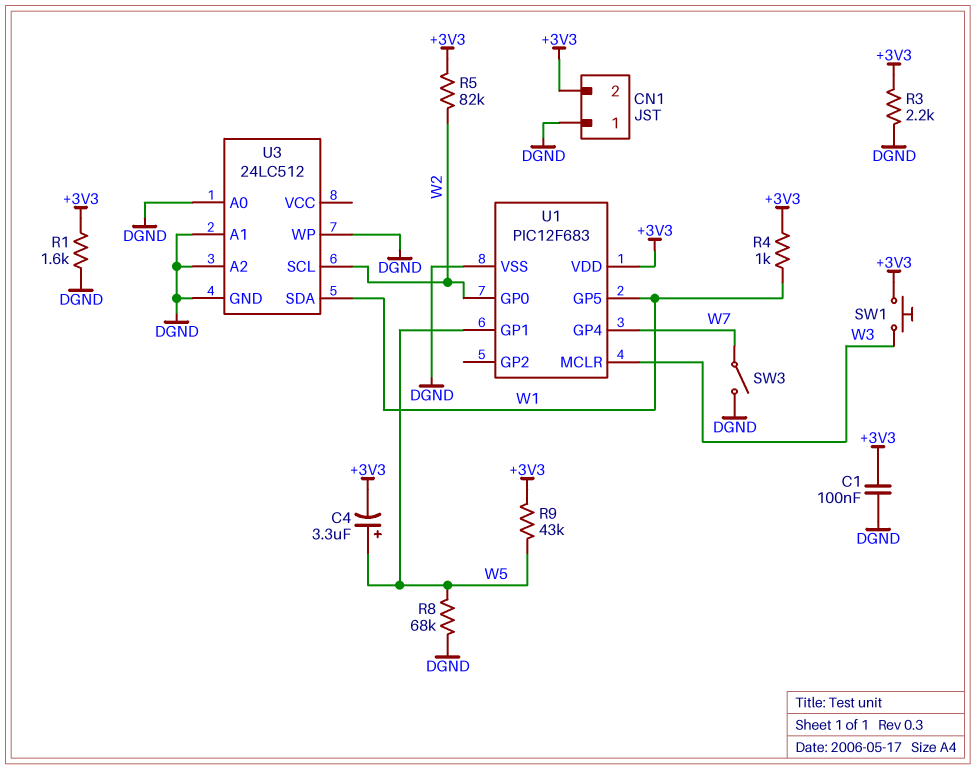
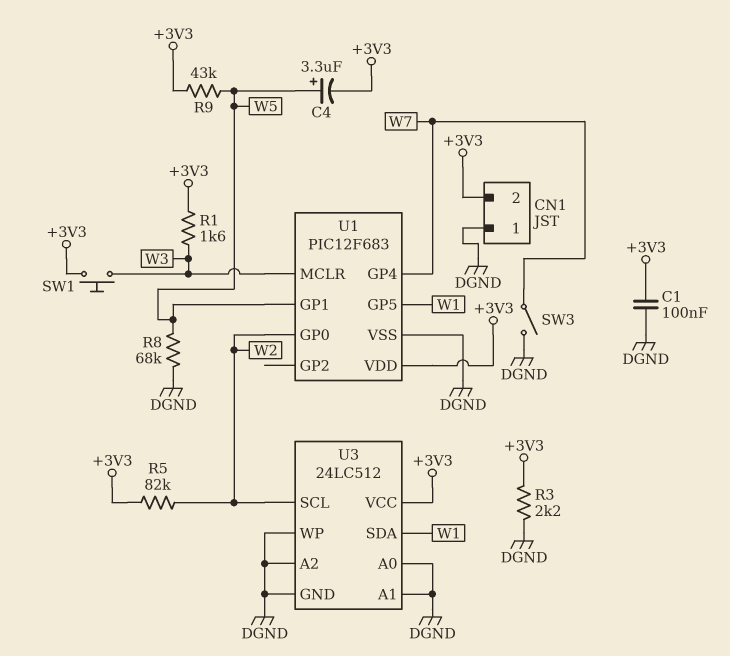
R1: 1.6k (+3V3, DGND) -> 1.6k (+3V3, W3)
R4: 1k (+3V3, W1) -> none
U3 pin VCC: none -> +3V3

